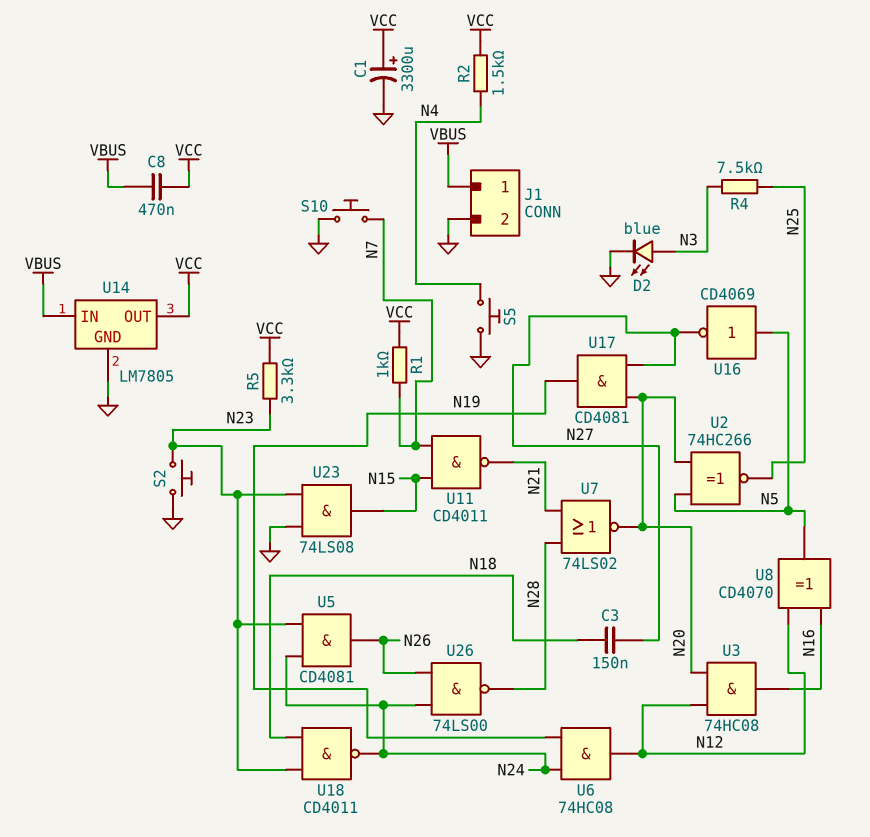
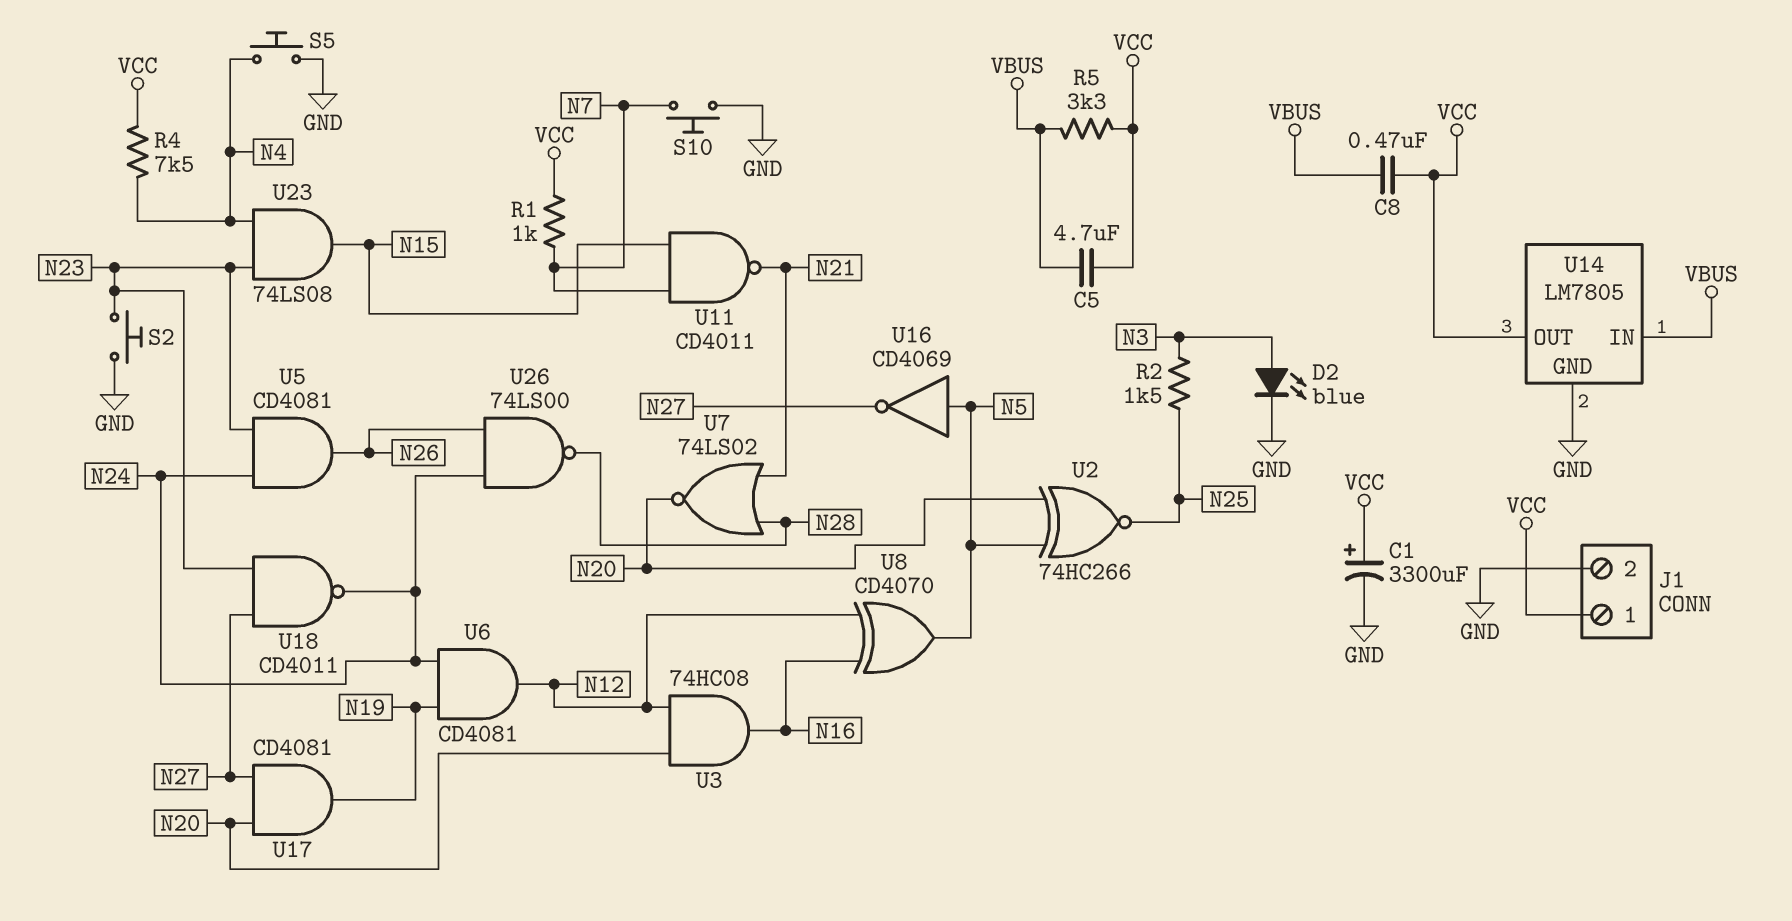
C3: 150nF (N18, N27) -> none
C5: none -> 4.7uF (VBUS, VCC)
J1 pin 1: VBUS -> VCC
R2: 1.5k (N4, VCC) -> 1.5k (N3, N25)
R4: 7.5k (N3, N25) -> 7.5k (N4, VCC)
R5: 3.3k (N23, VCC) -> 3.3k (VBUS, VCC)
U6: AND 74HC08 (in N19, in N24, out N12) -> AND CD4081 (in N19, in N24, out N12)
U18: NAND CD4011 (in N18, in N23, out N24) -> NAND CD4011 (in N23, in N27, out N24)
U23: AND 74LS08 (in GND, in N23, out N15) -> AND 74LS08 (in N4, in N23, out N15)

